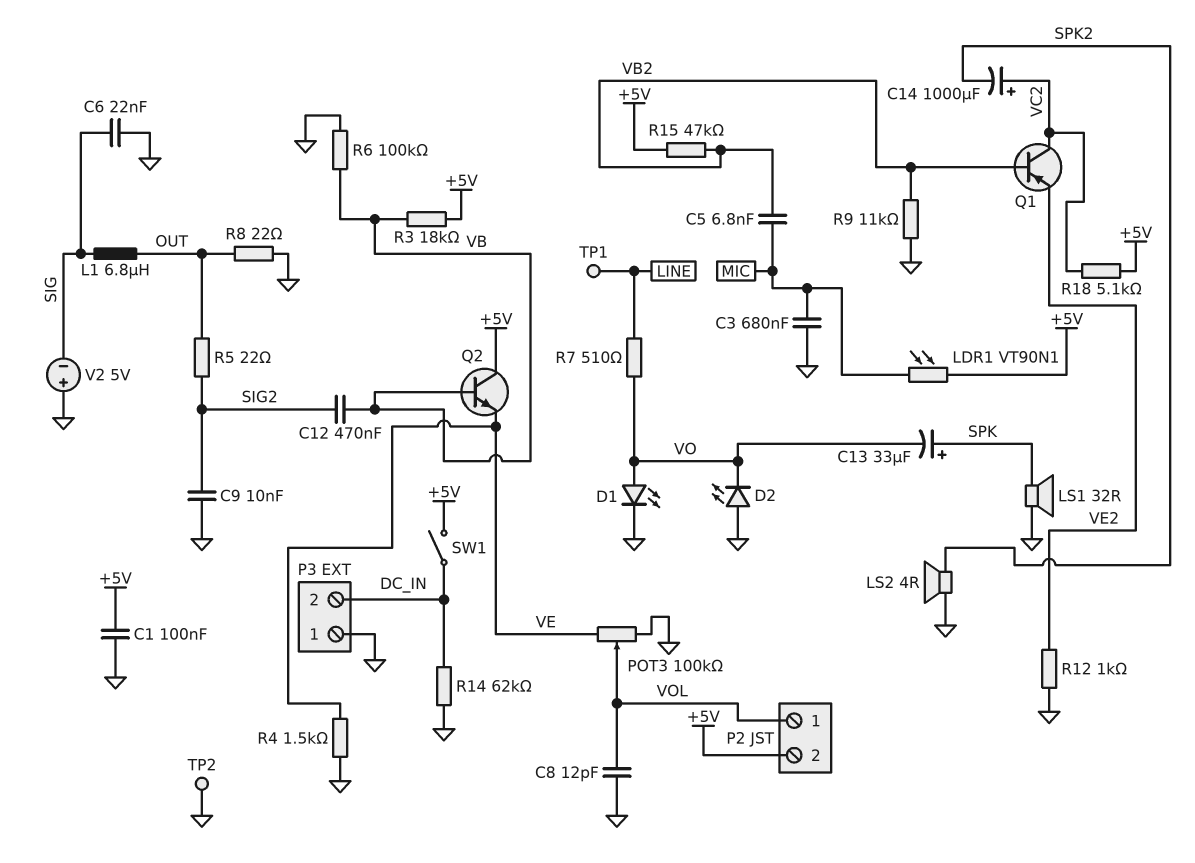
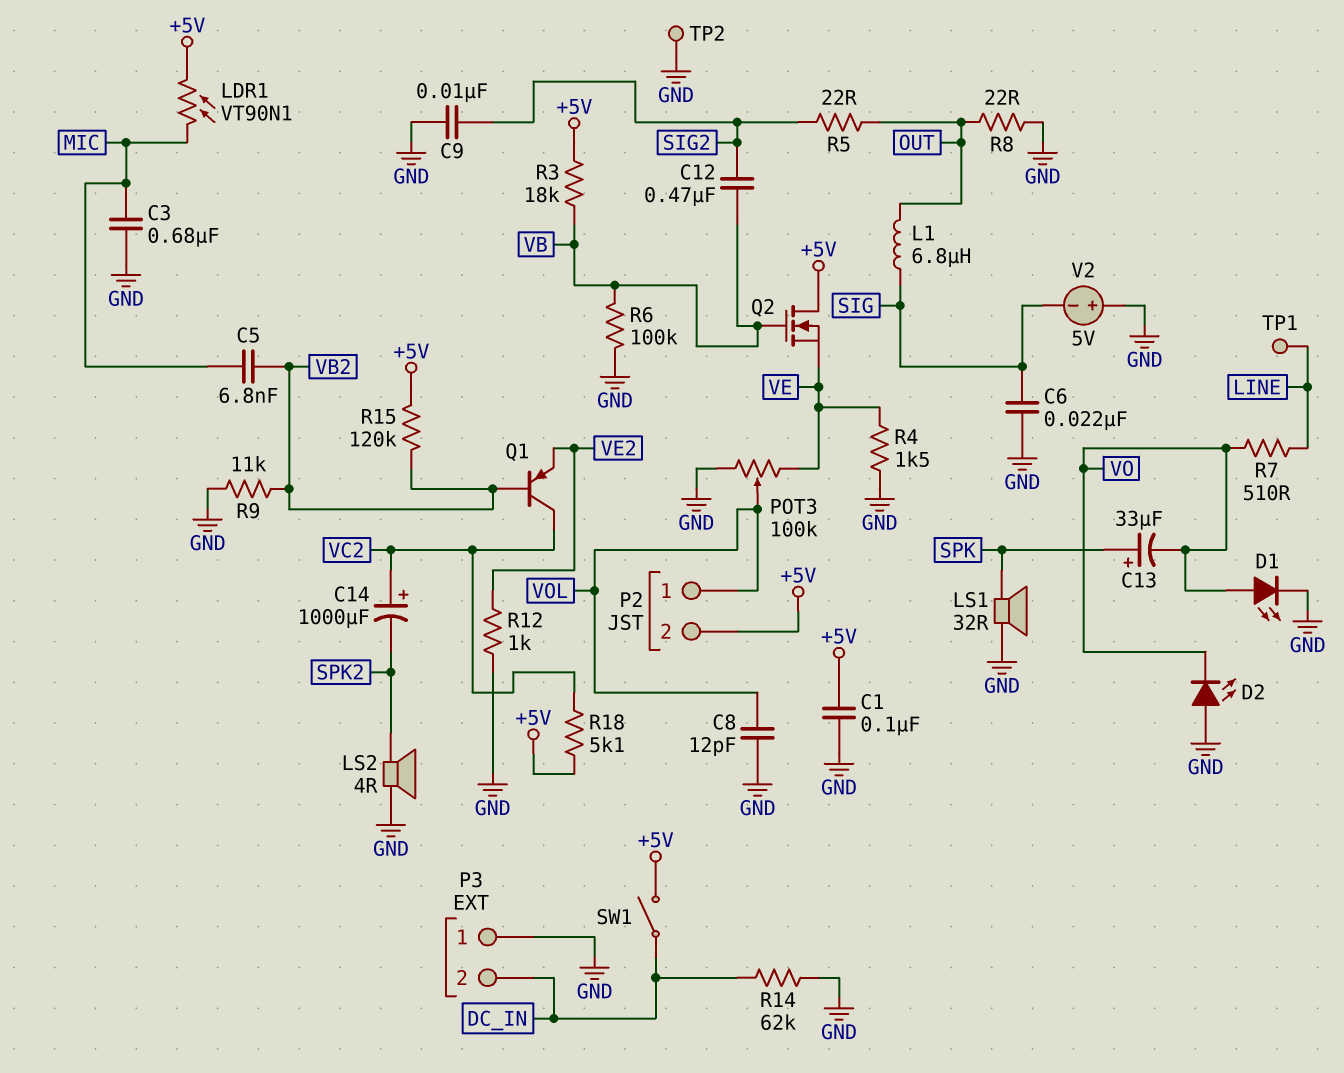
Q2: NPN (B VB, C +5V, E VE) -> NMOS (G VB, D +5V, S VE)
R15: 47k (+5V, VB2) -> 120k (+5V, VB2)

